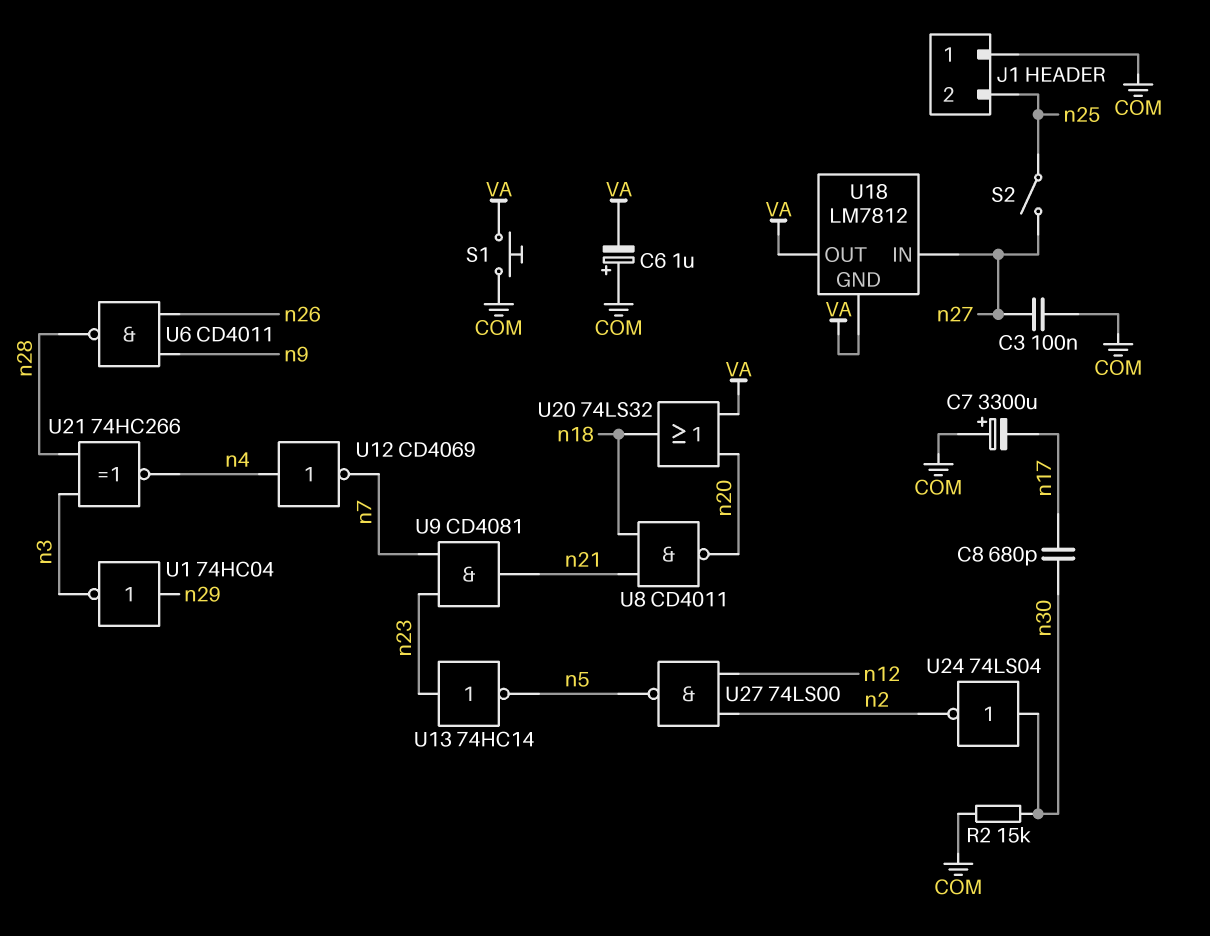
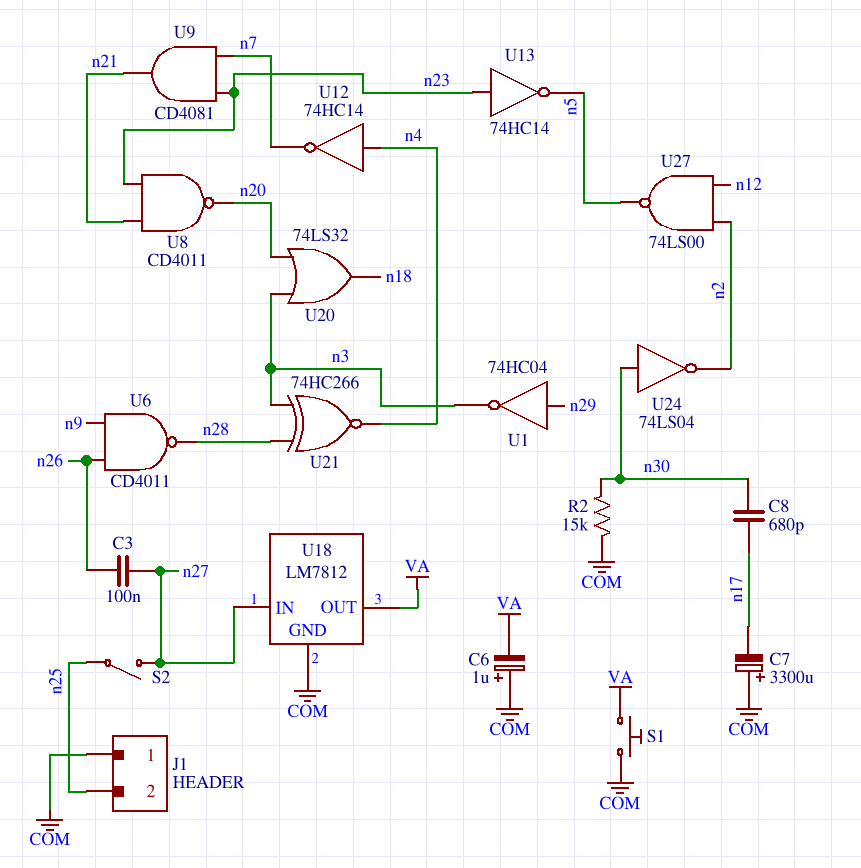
C3: 100nF (COM, n27) -> 100nF (n26, n27)
U8: NAND CD4011 (in n18, in n21, out n20) -> NAND CD4011 (in n21, in n23, out n20)
U12: NOT CD4069 (in n4, out n7) -> NOT 74HC14 (in n4, out n7)
U18 pin GND: VA -> COM
U20: OR 74LS32 (in VA, in n20, out n18) -> OR 74LS32 (in n3, in n20, out n18)

